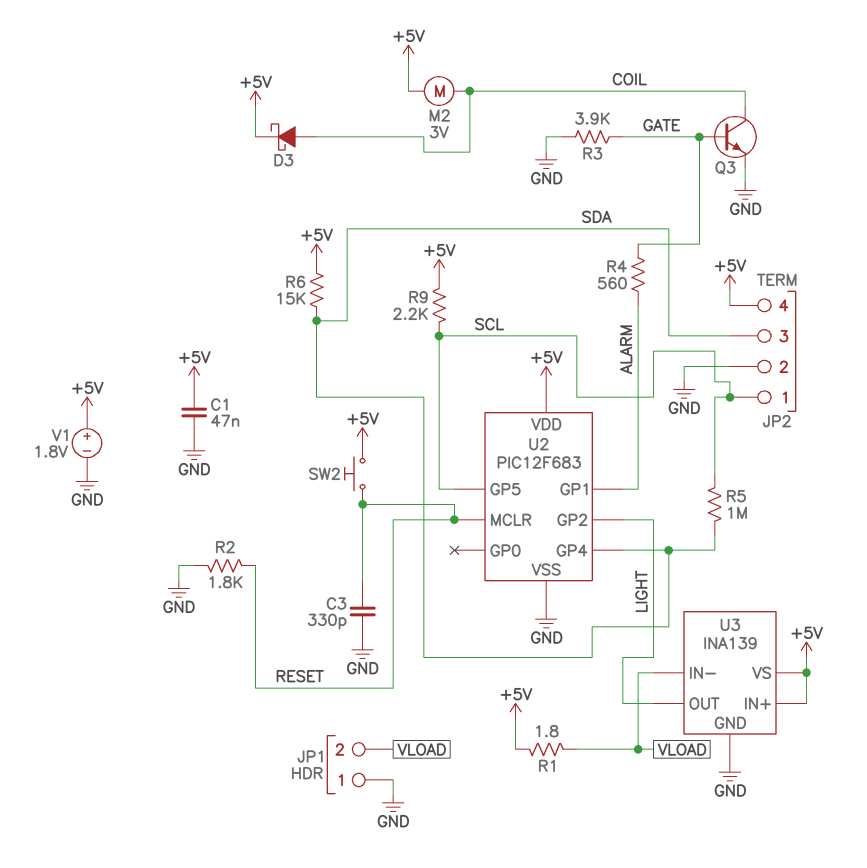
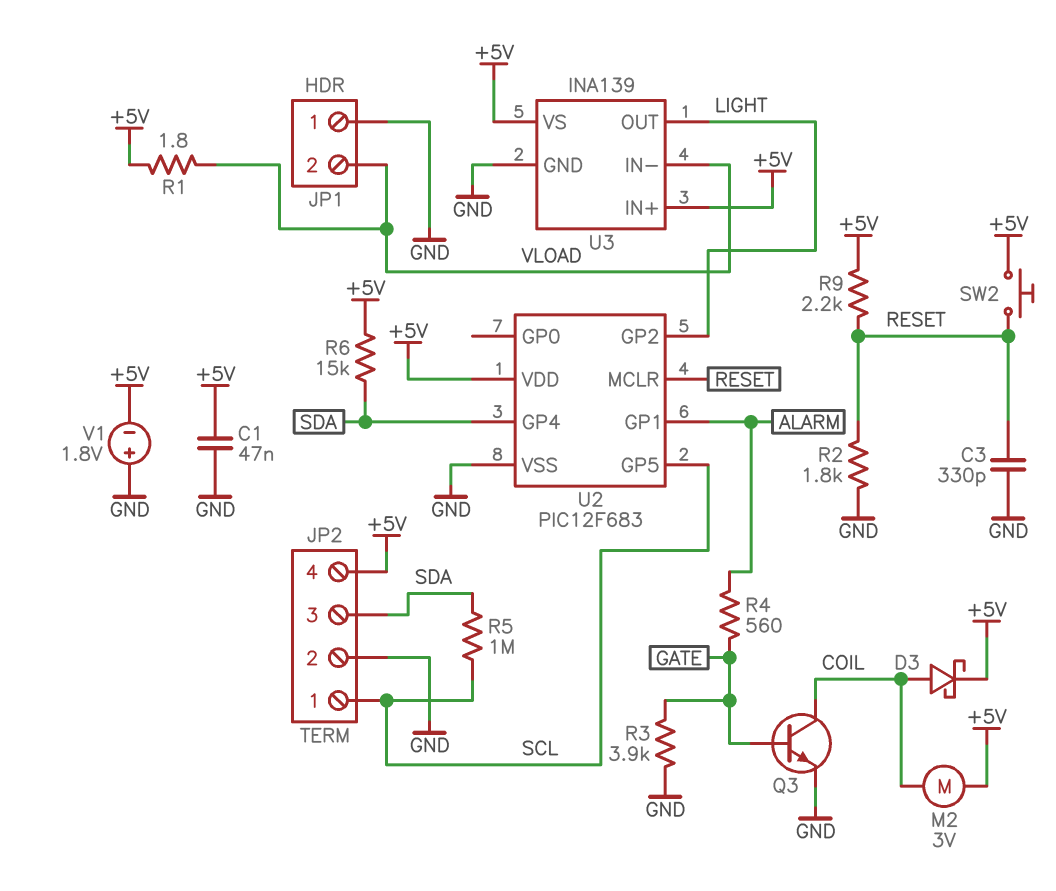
R9: 2.2k (+5V, SCL) -> 2.2k (+5V, RESET)
V1: 1.8V (plus +5V, minus GND) -> 1.8V (plus GND, minus +5V)

